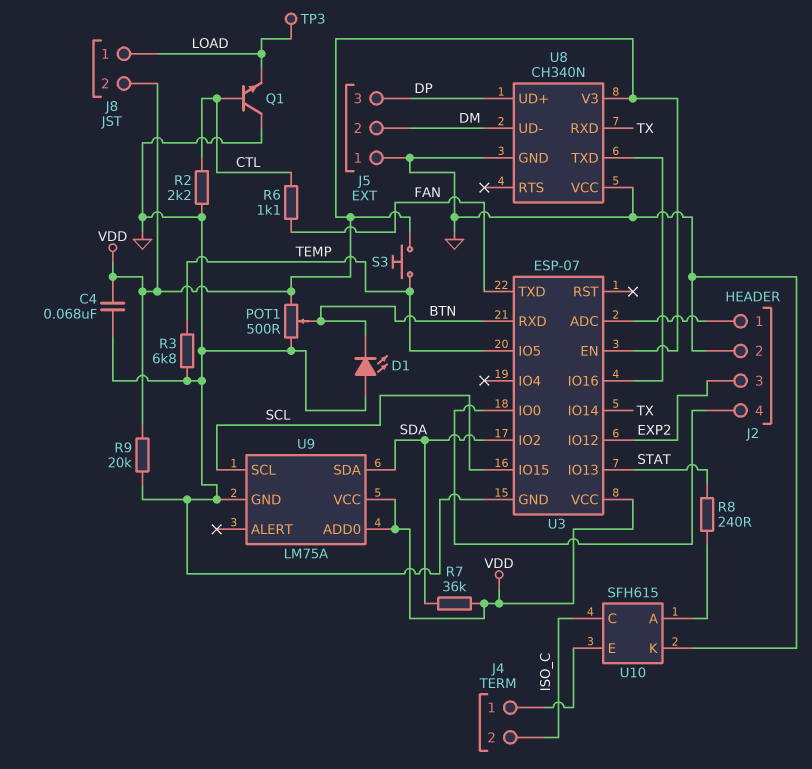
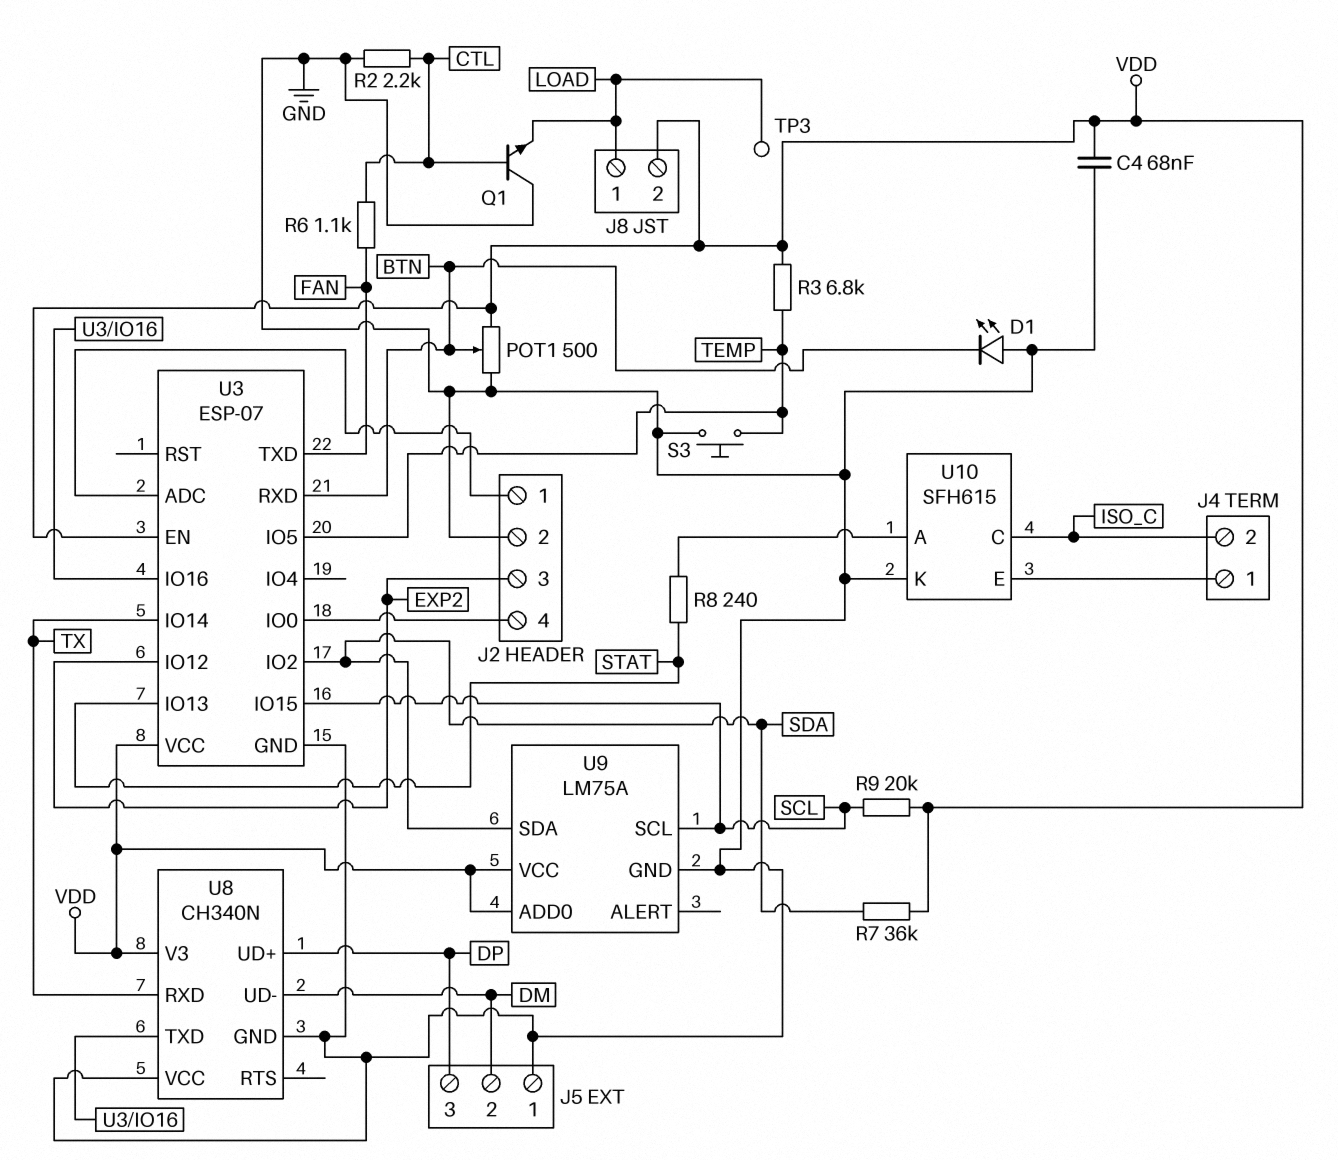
R3: 6.8k (GND, TEMP) -> 6.8k (TEMP, VDD)
R9: 20k (GND, VDD) -> 20k (SCL, VDD)
S3: button (TEMP, VDD) -> button (GND, TEMP)

